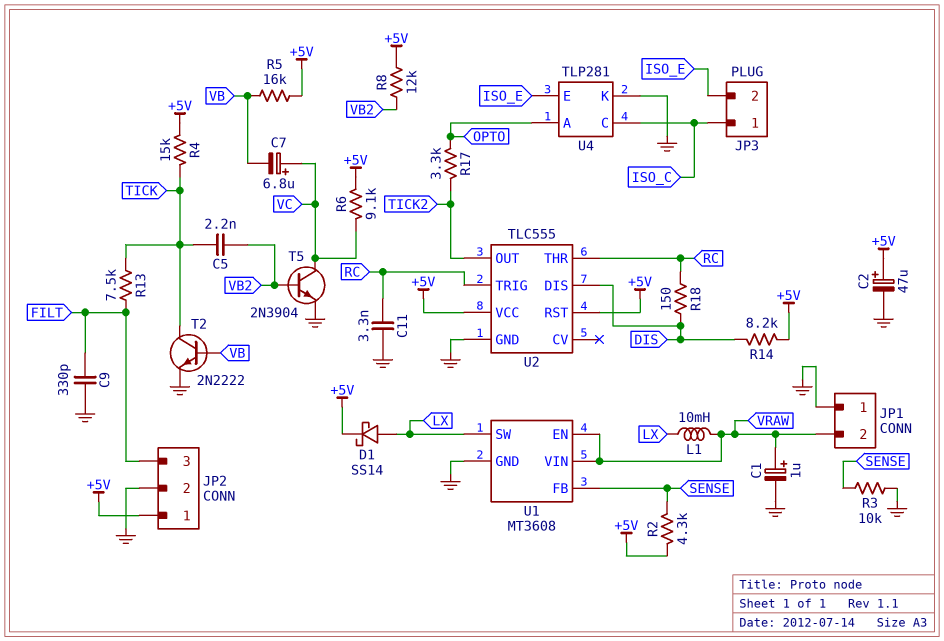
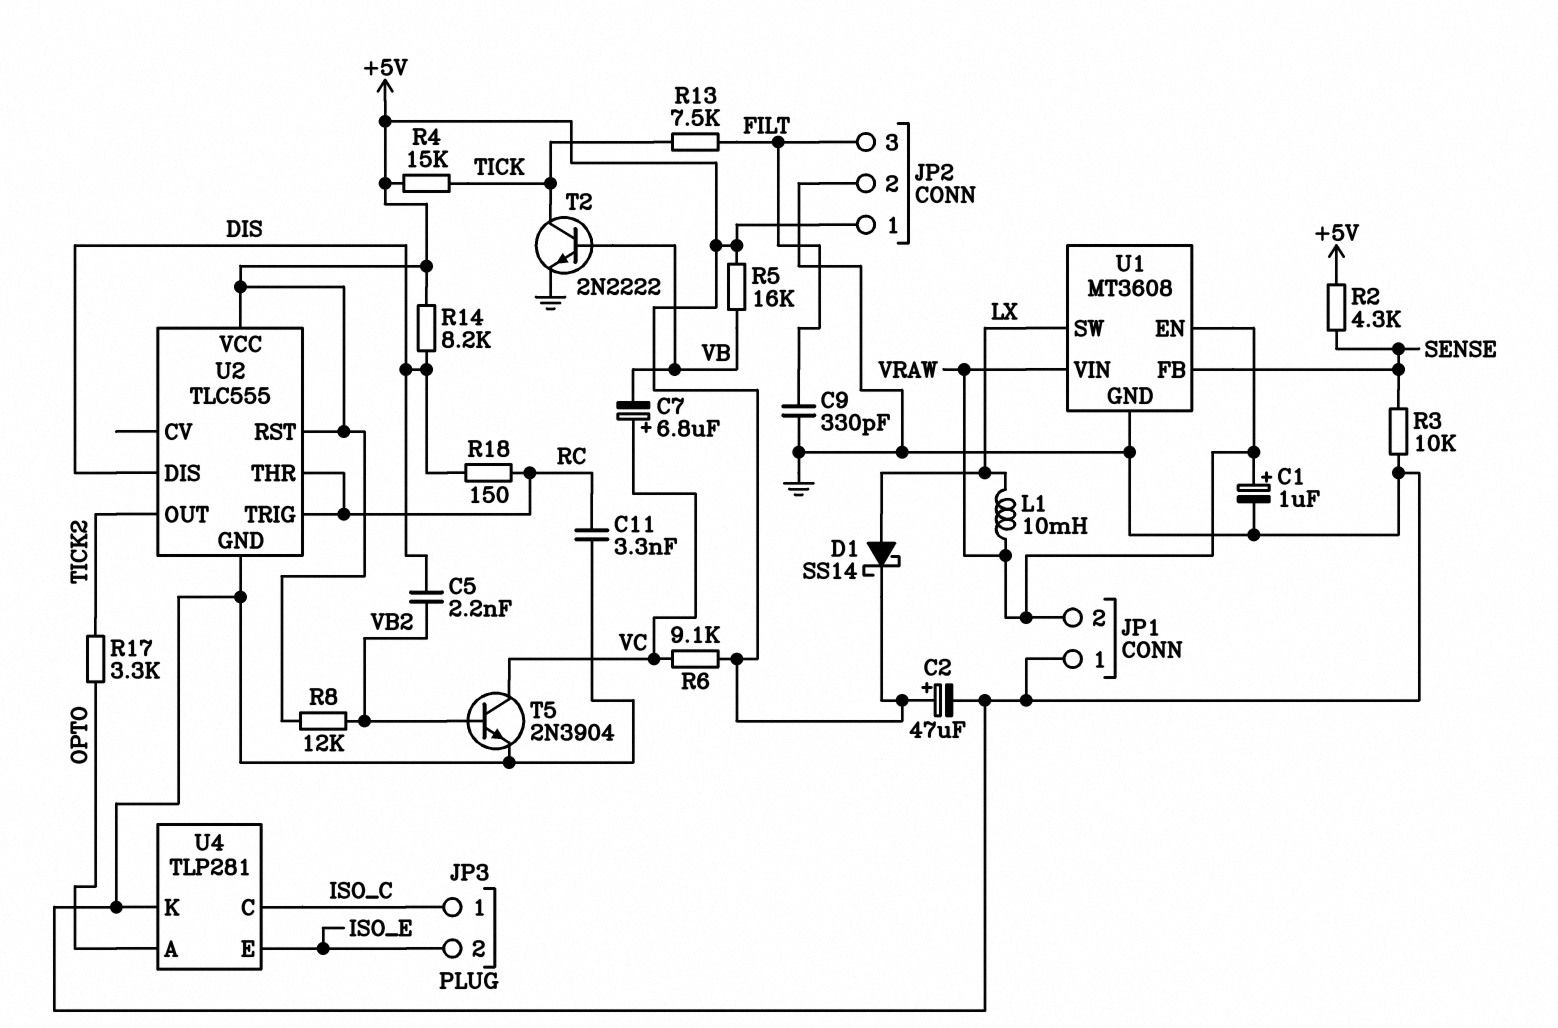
C5: 2.2nF (TICK, VB2) -> 2.2nF (DIS, VB2)

